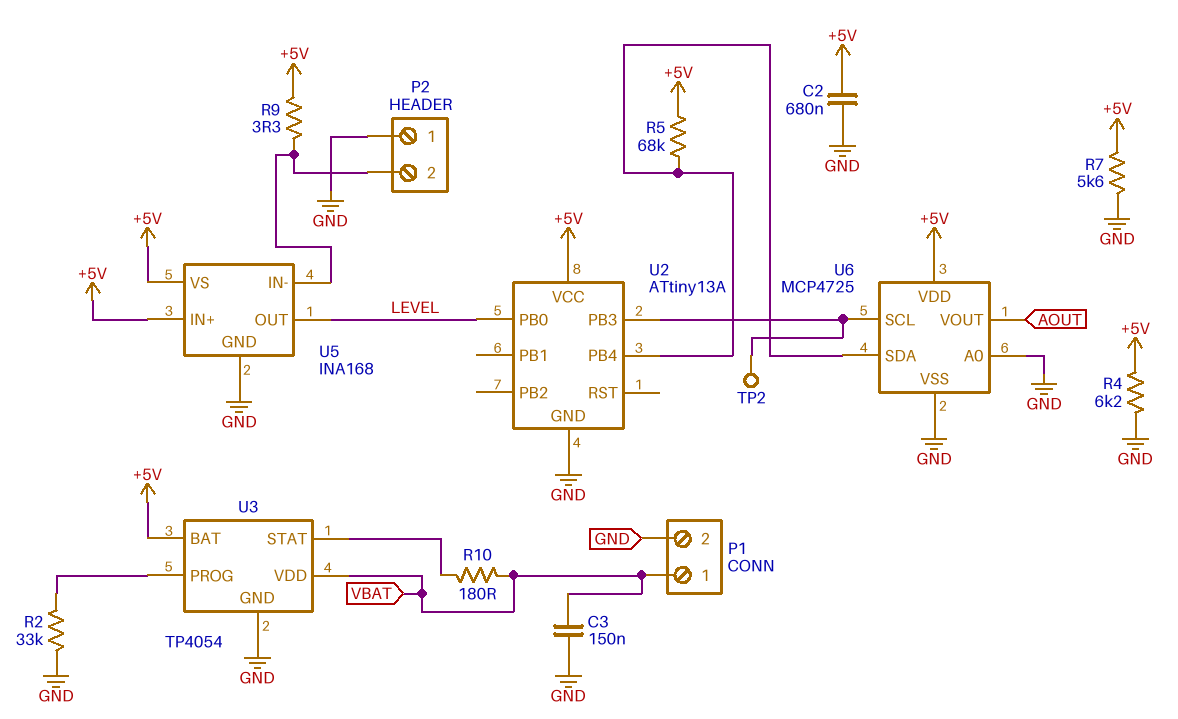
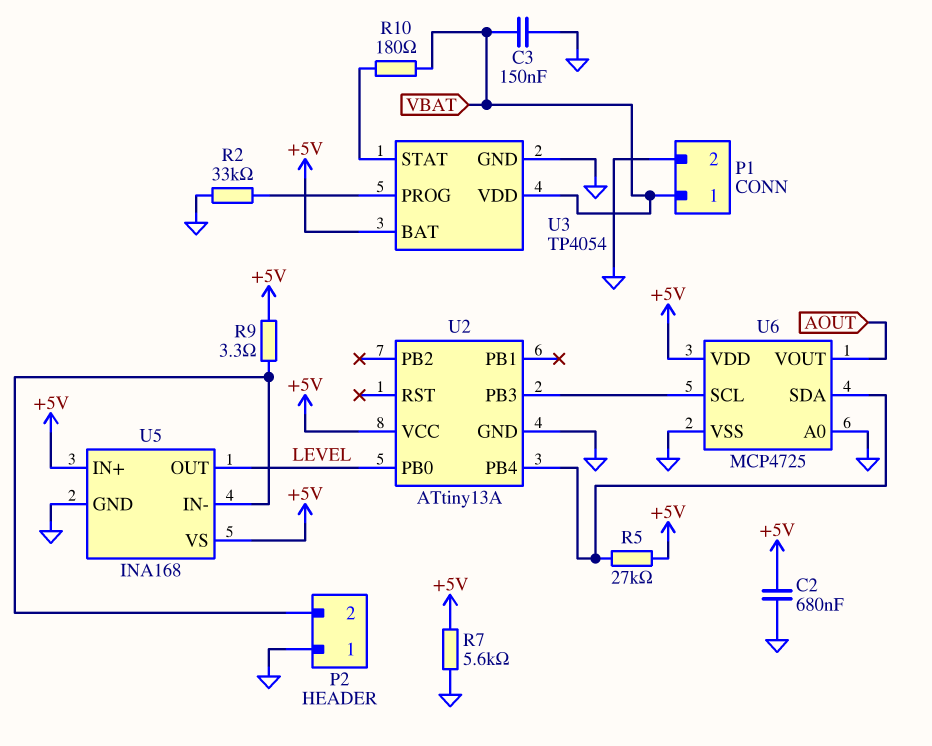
R4: 6.2k (+5V, GND) -> none
R5: 68k (+5V, U2/PB4) -> 27k (+5V, U2/PB4)
TP2: test point (U2/PB3) -> none

